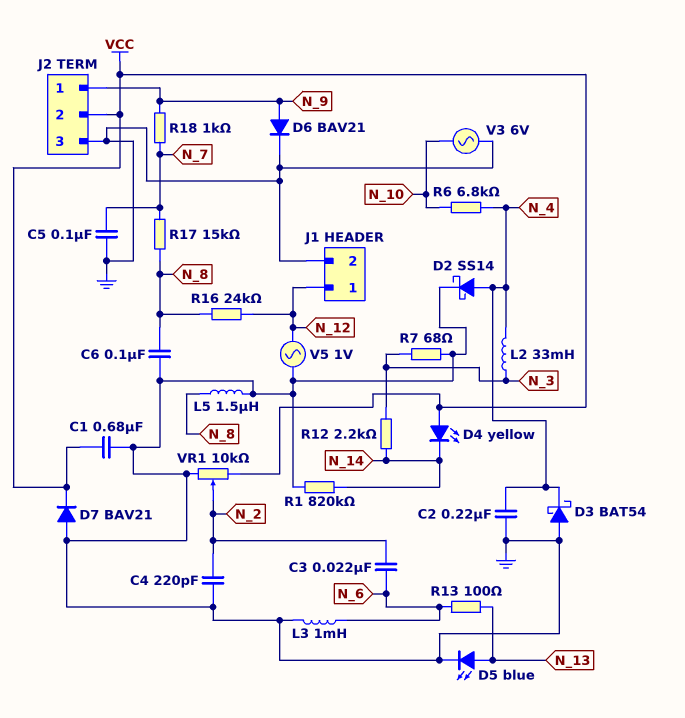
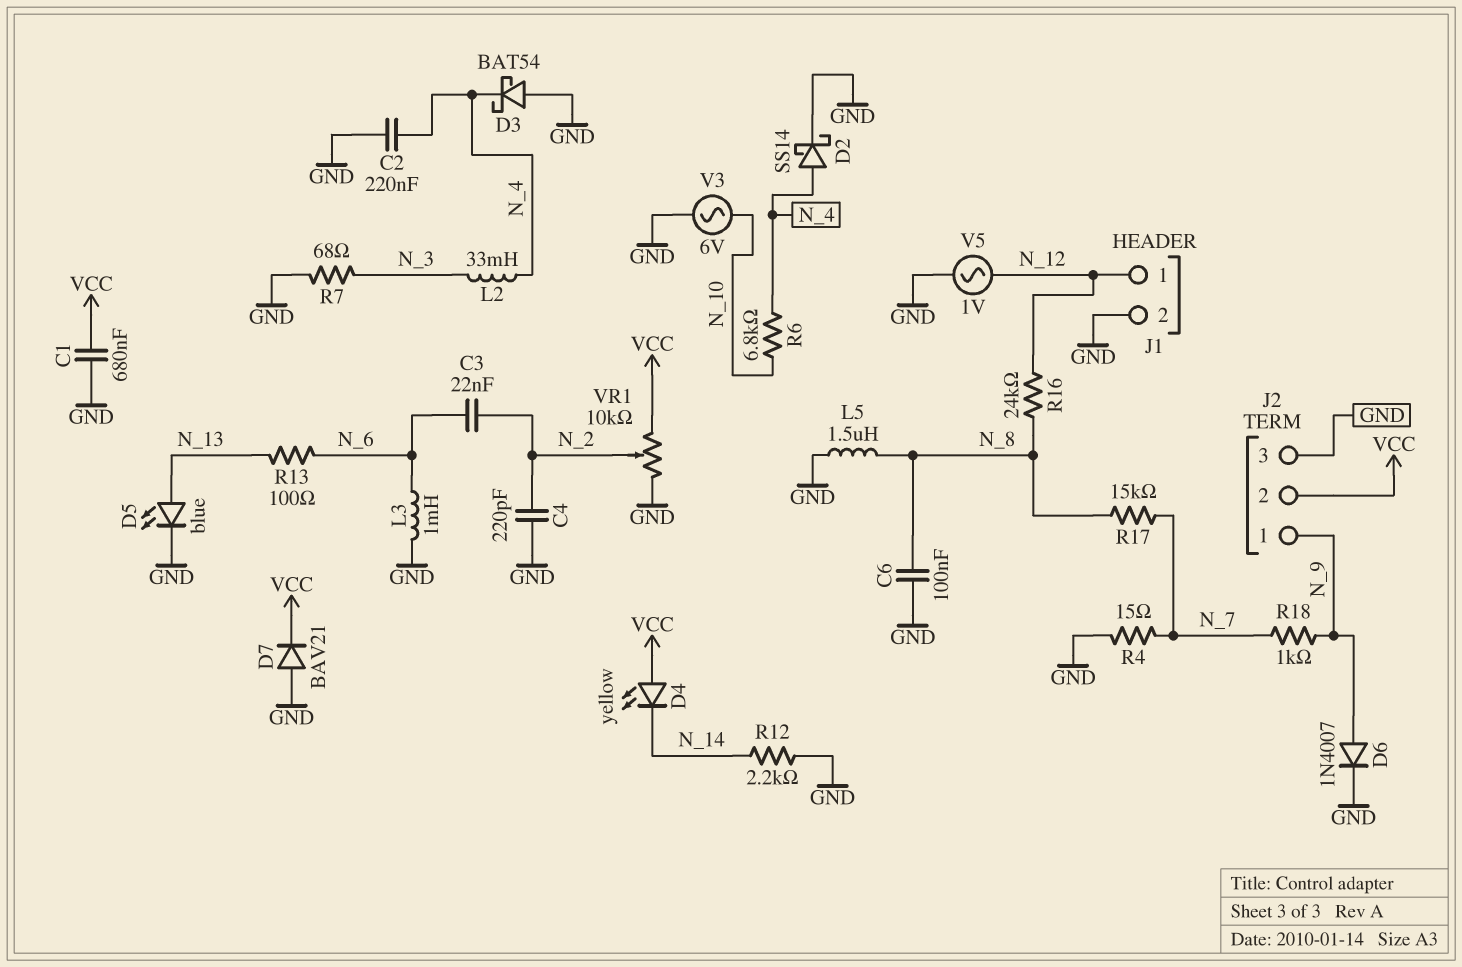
C5: 100nF (GND, N_7) -> none
D6: diode BAV21 (A N_9, K GND) -> diode 1N4007 (A N_9, K GND)
R1: 820k (GND, N_14) -> none
R4: none -> 15 (GND, N_7)
R12: 2.2k (N_3, N_14) -> 2.2k (GND, N_14)

